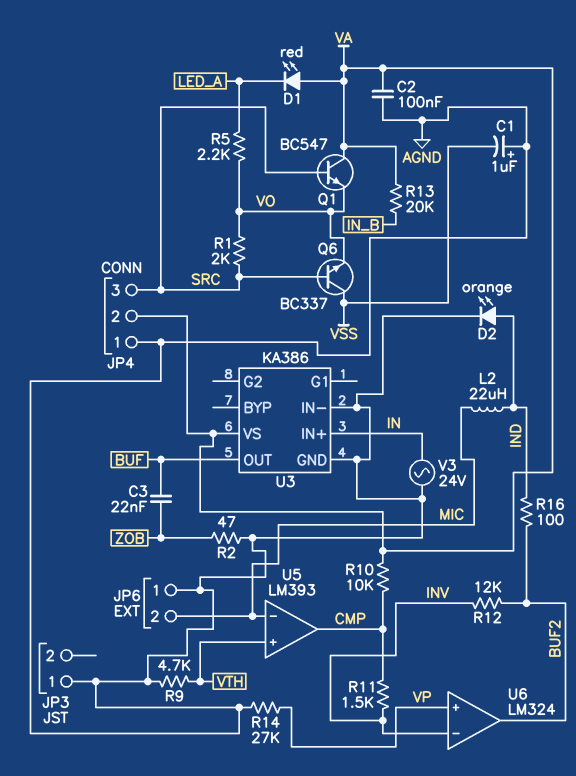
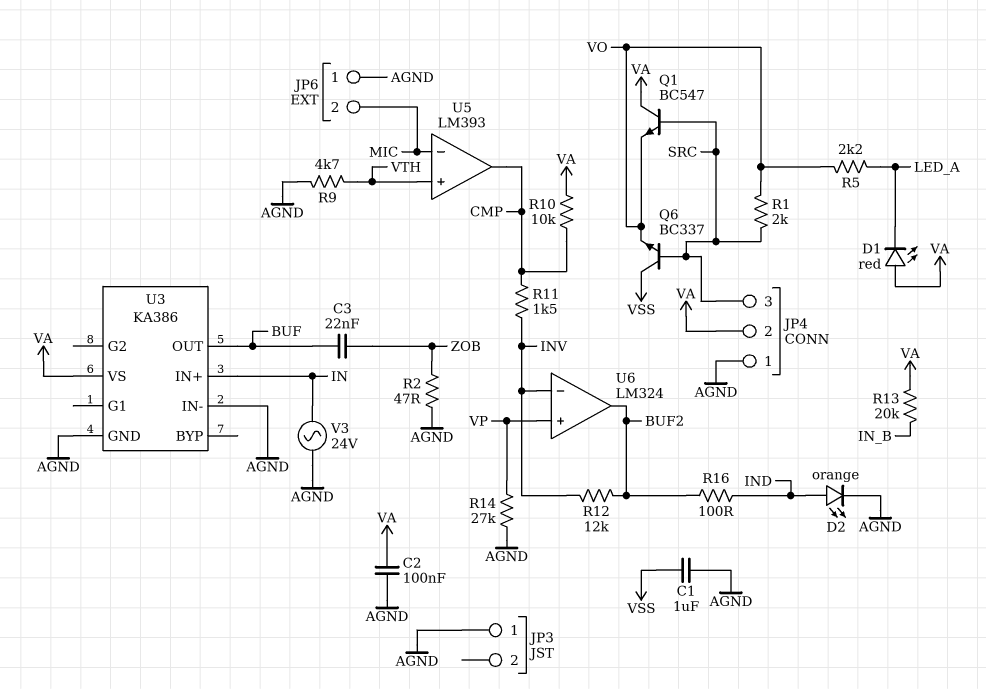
C1: 1uF (plus AGND, minus VSS) -> 1uF (AGND, VSS)
L2: 22uH (IND, MIC) -> none

